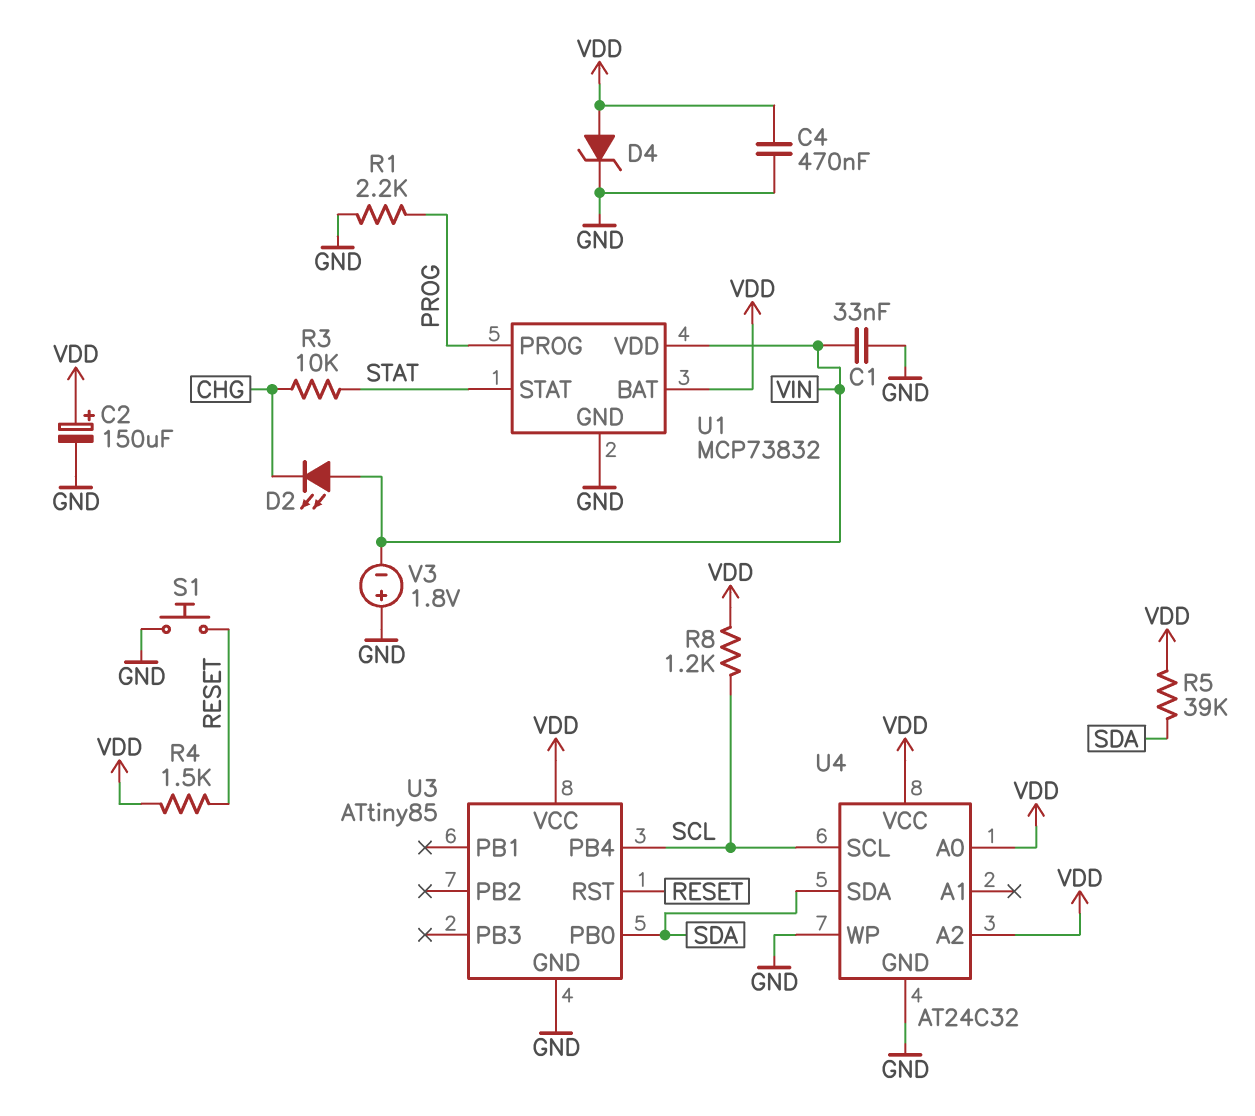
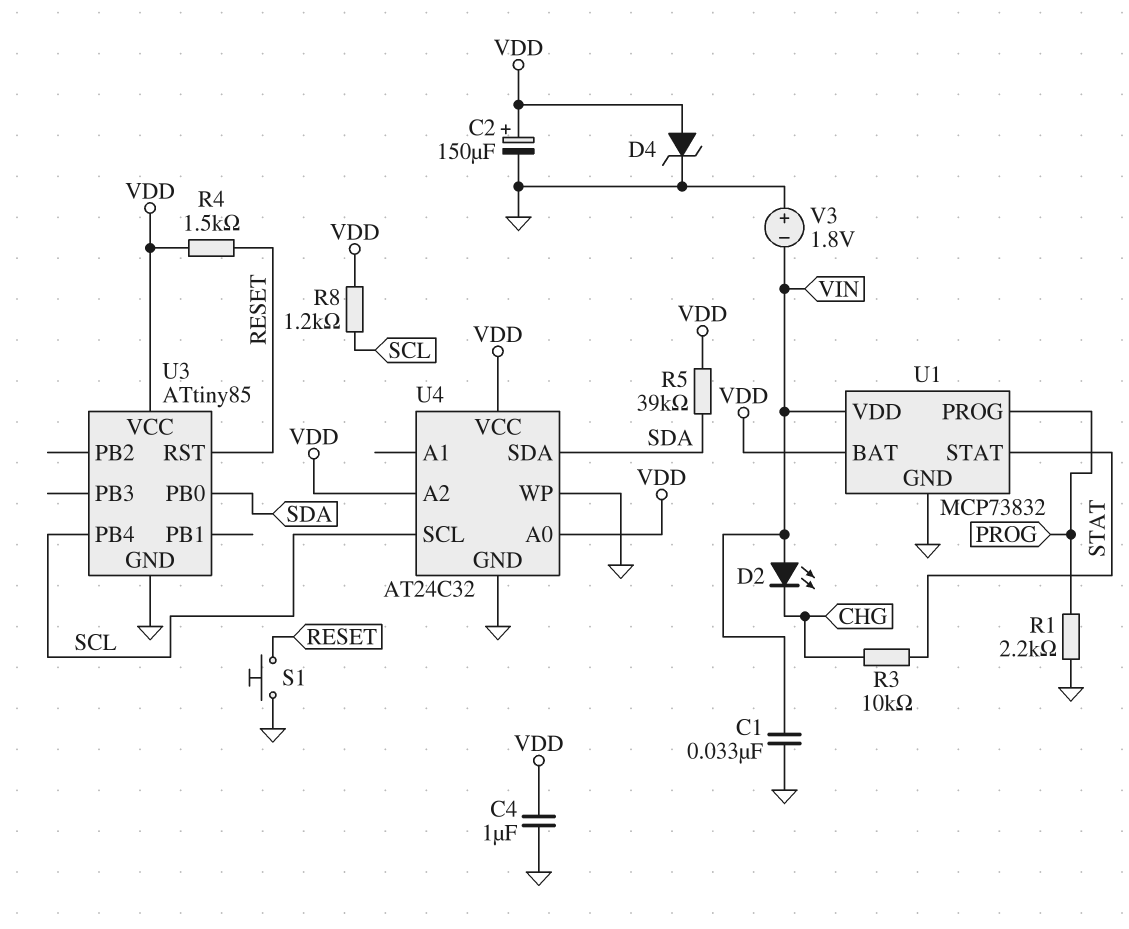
C4: 470nF (GND, VDD) -> 1uF (GND, VDD)

